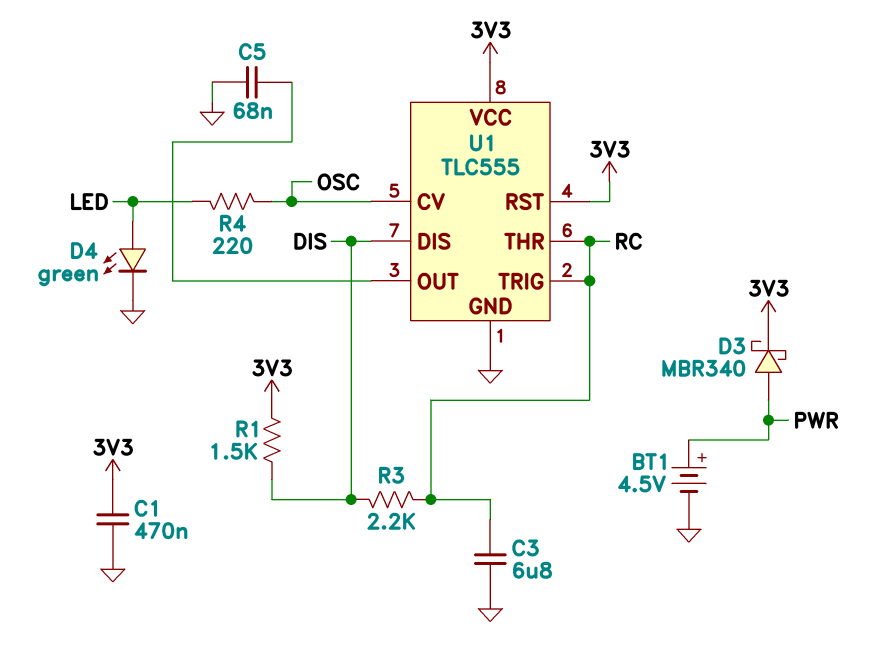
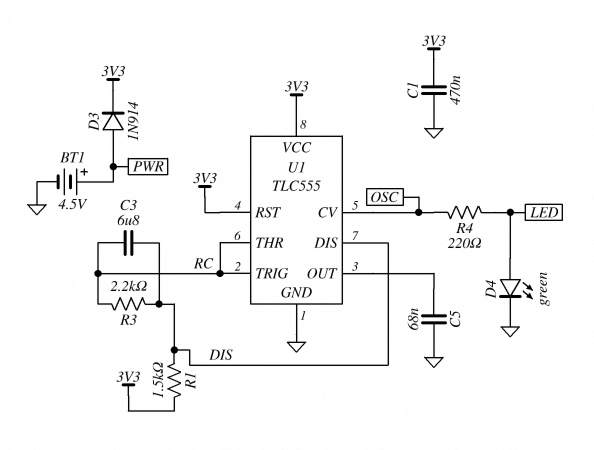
C3: 6.8uF (GND, RC) -> 6.8uF (DIS, RC)
D3: schottky MBR340 (A PWR, K 3V3) -> diode 1N914 (A PWR, K 3V3)

